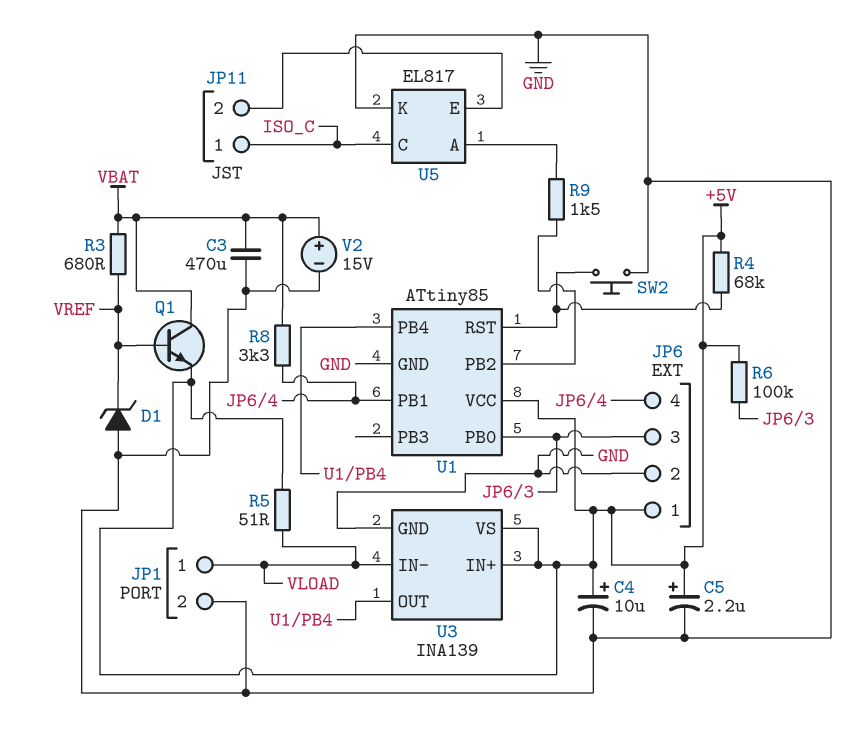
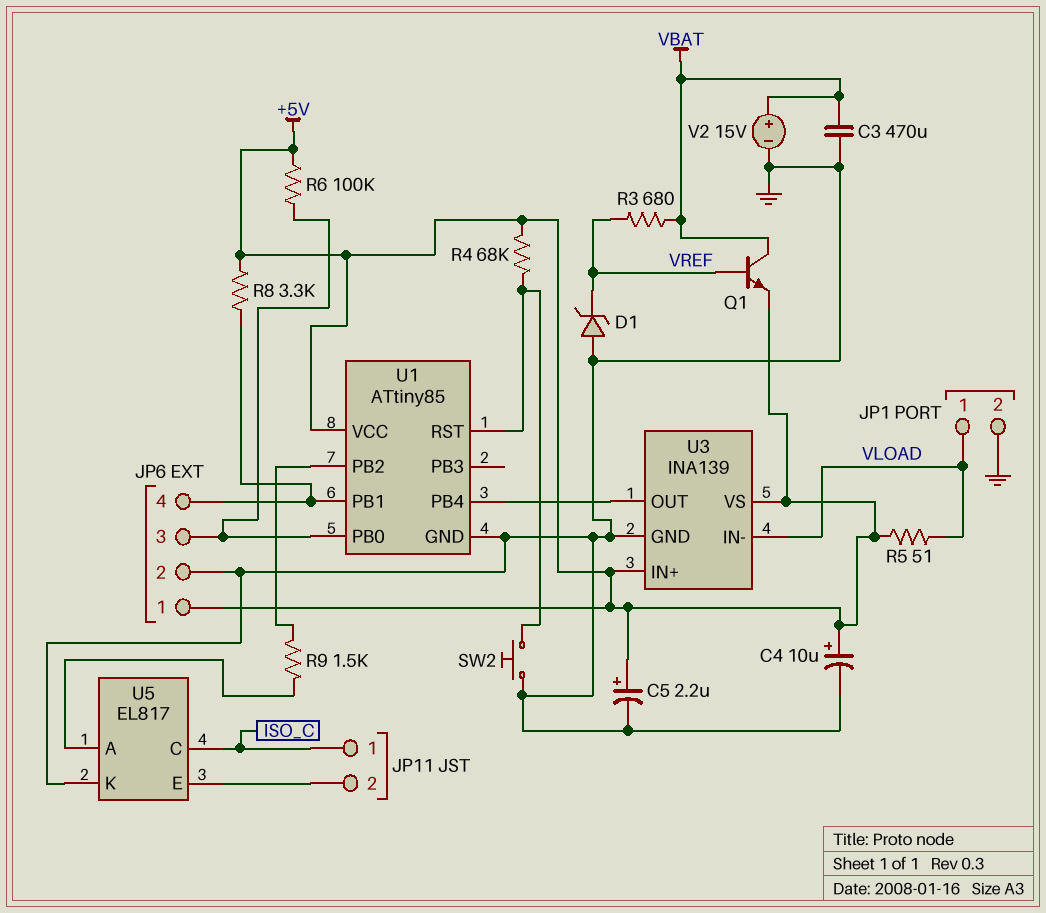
R8: 3.3k (JP6/4, VBAT) -> 3.3k (+5V, JP6/4)

